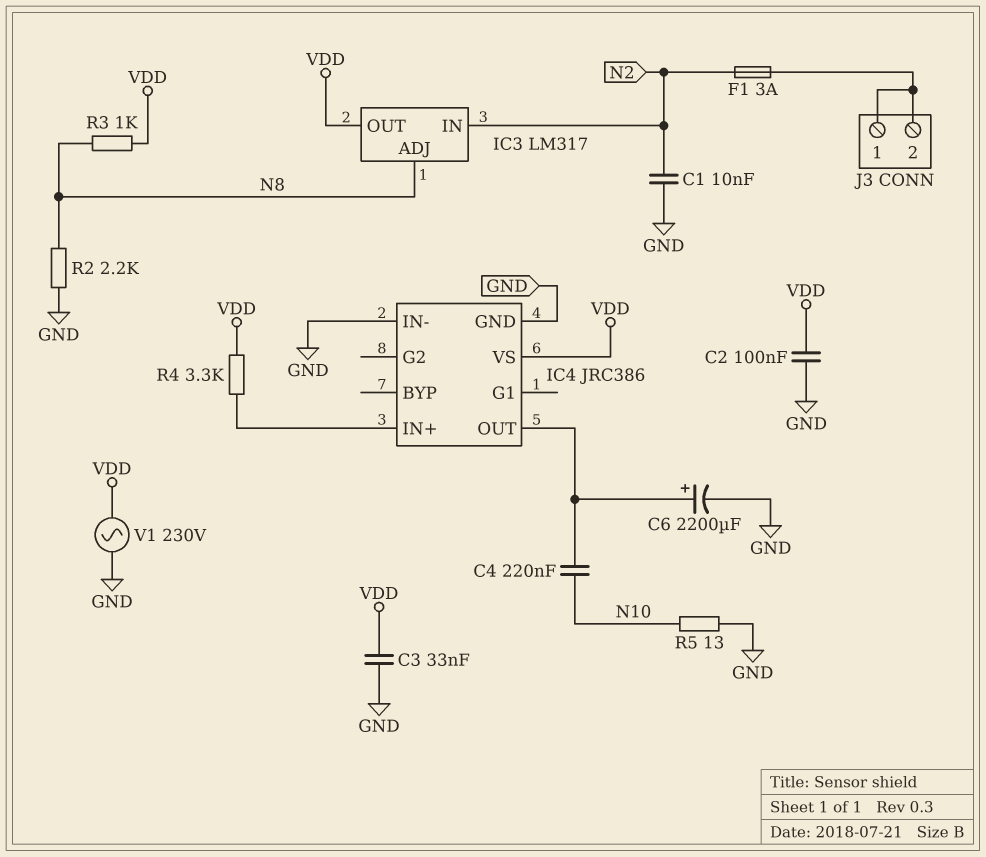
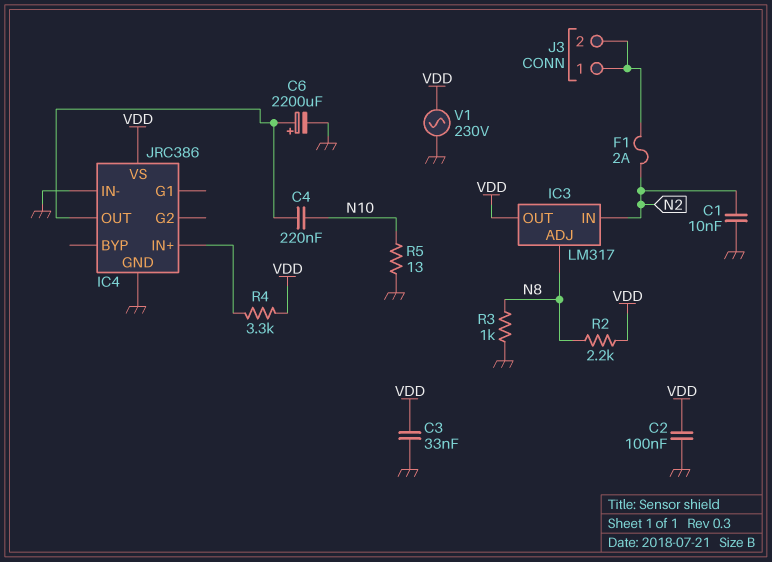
F1: 3A (J3/1, N2) -> 2A (J3/1, N2)
R2: 2.2k (GND, N8) -> 2.2k (N8, VDD)
R3: 1k (N8, VDD) -> 1k (GND, N8)

